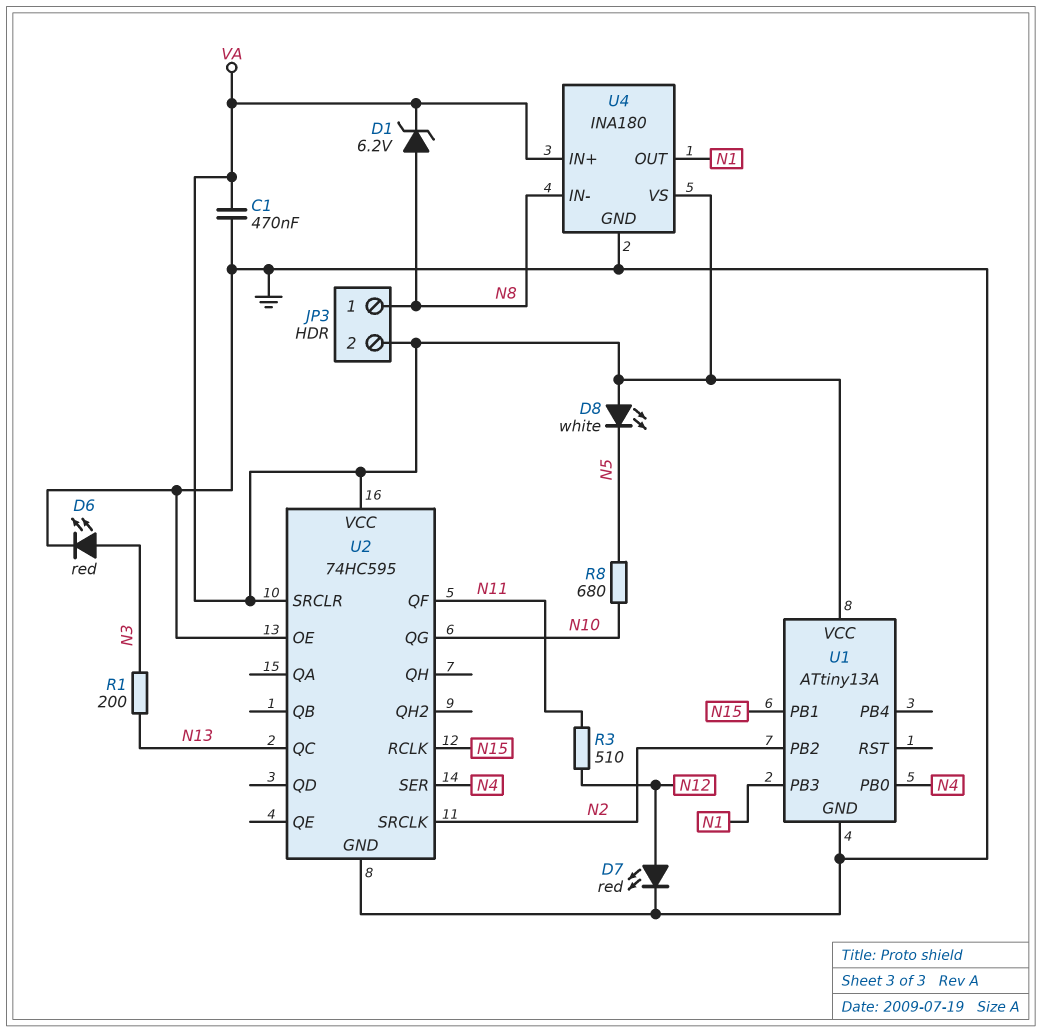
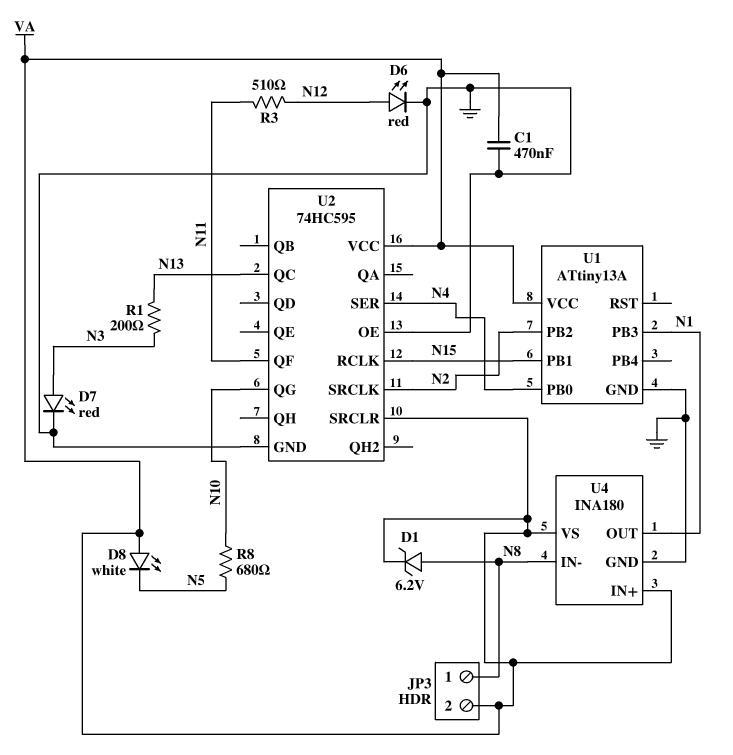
D6: LED red (A N3, K GND) -> LED red (A N12, K GND)
D7: LED red (A N12, K GND) -> LED red (A N3, K GND)

